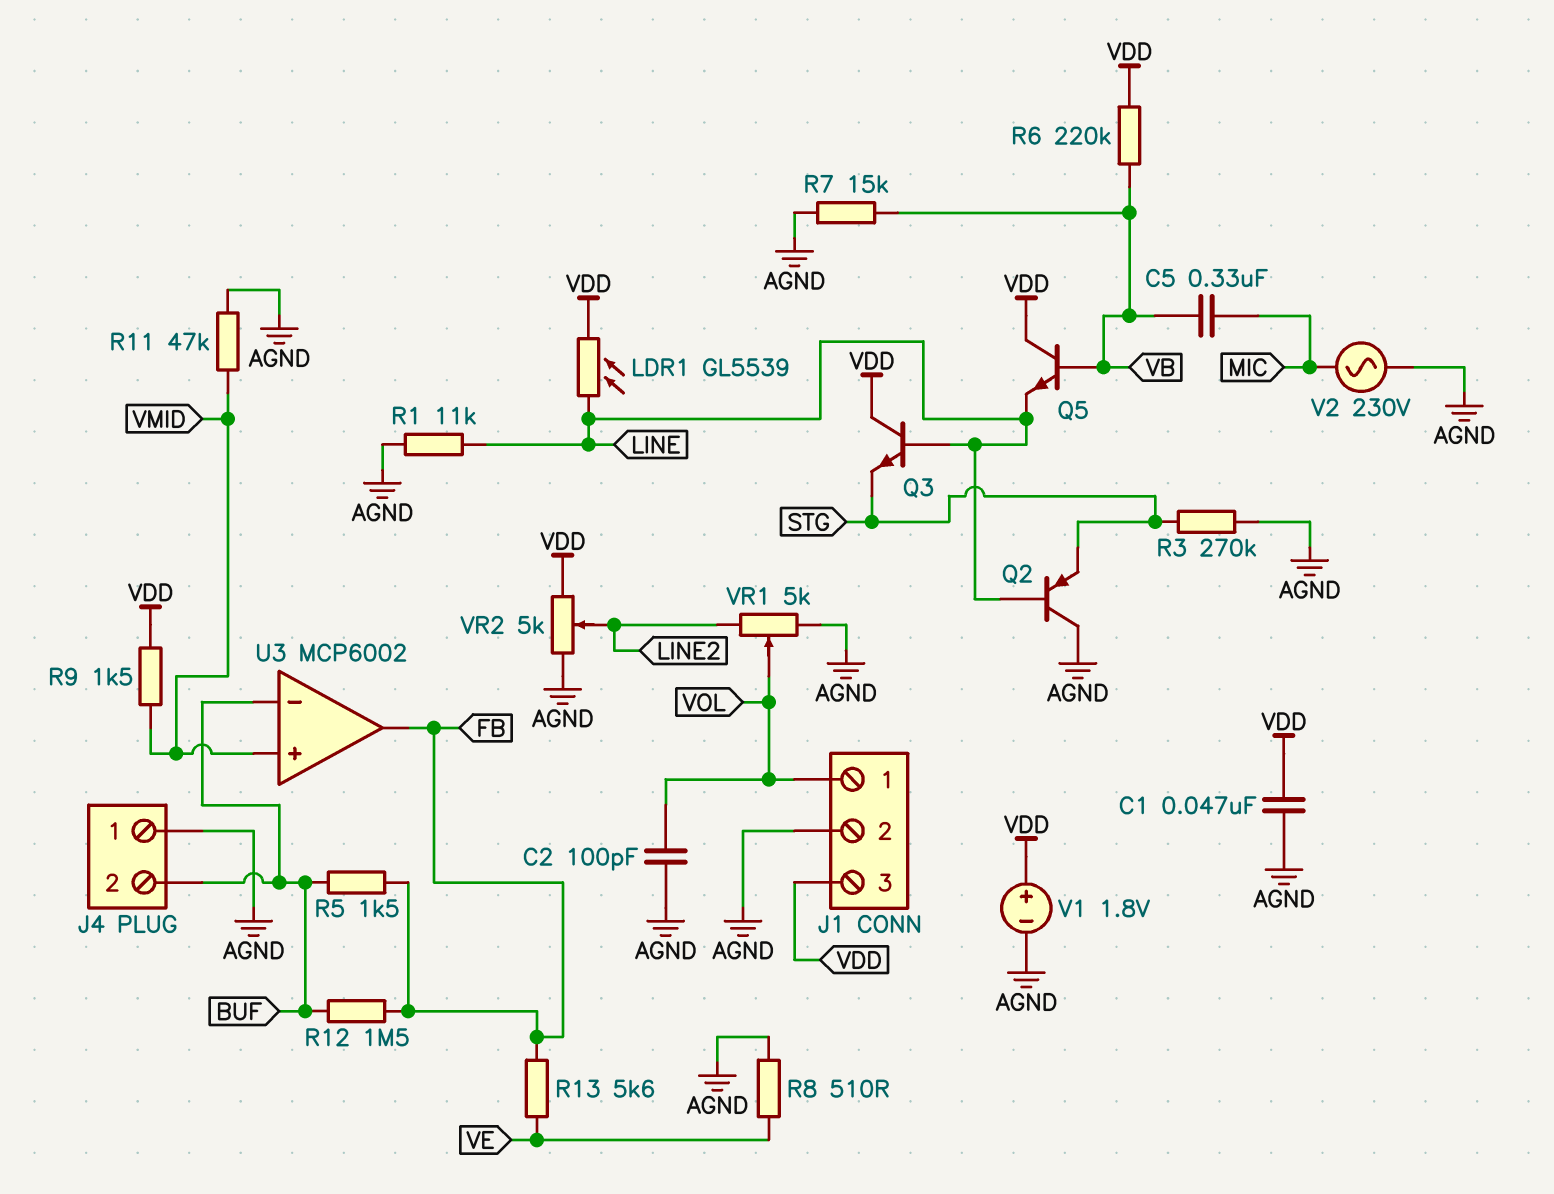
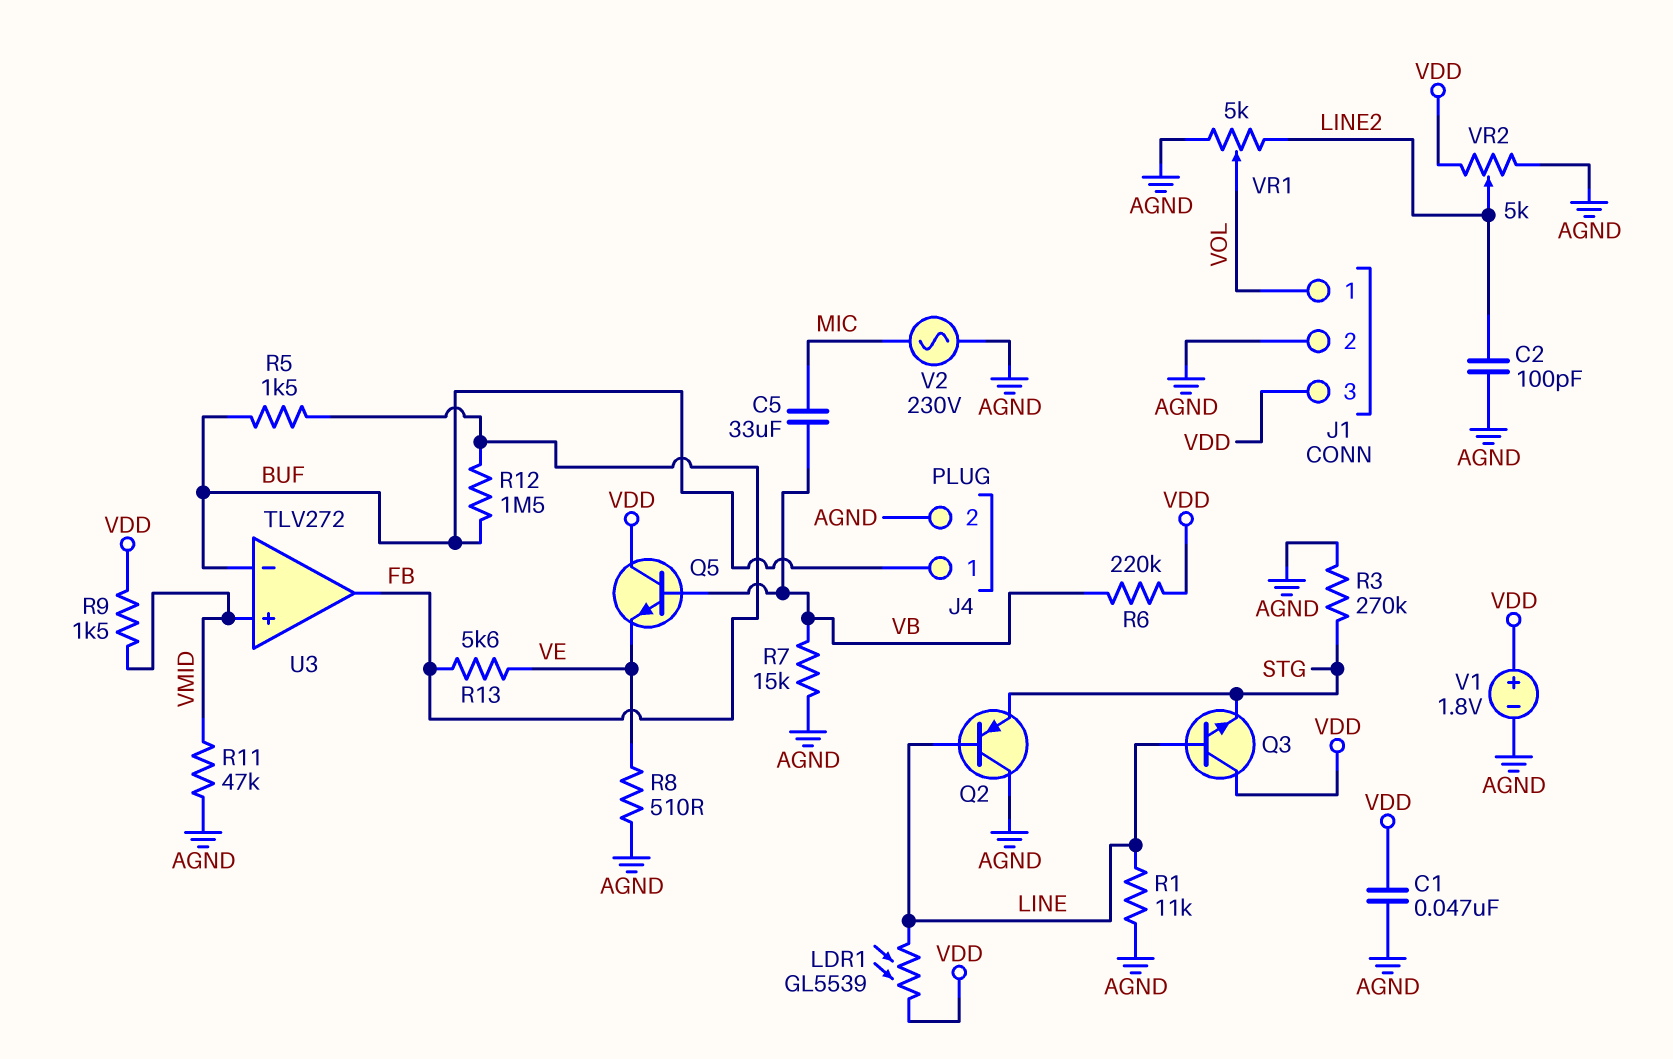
C2: 100pF (AGND, VOL) -> 100pF (AGND, LINE2)
C5: 330nF (MIC, VB) -> 33uF (MIC, VB)
J4 pin 1: AGND -> BUF
J4 pin 2: BUF -> AGND
Q5: NPN (B VB, C VDD, E LINE) -> NPN (B VB, C VDD, E VE)
U3: MCP6002 -> TLV272

